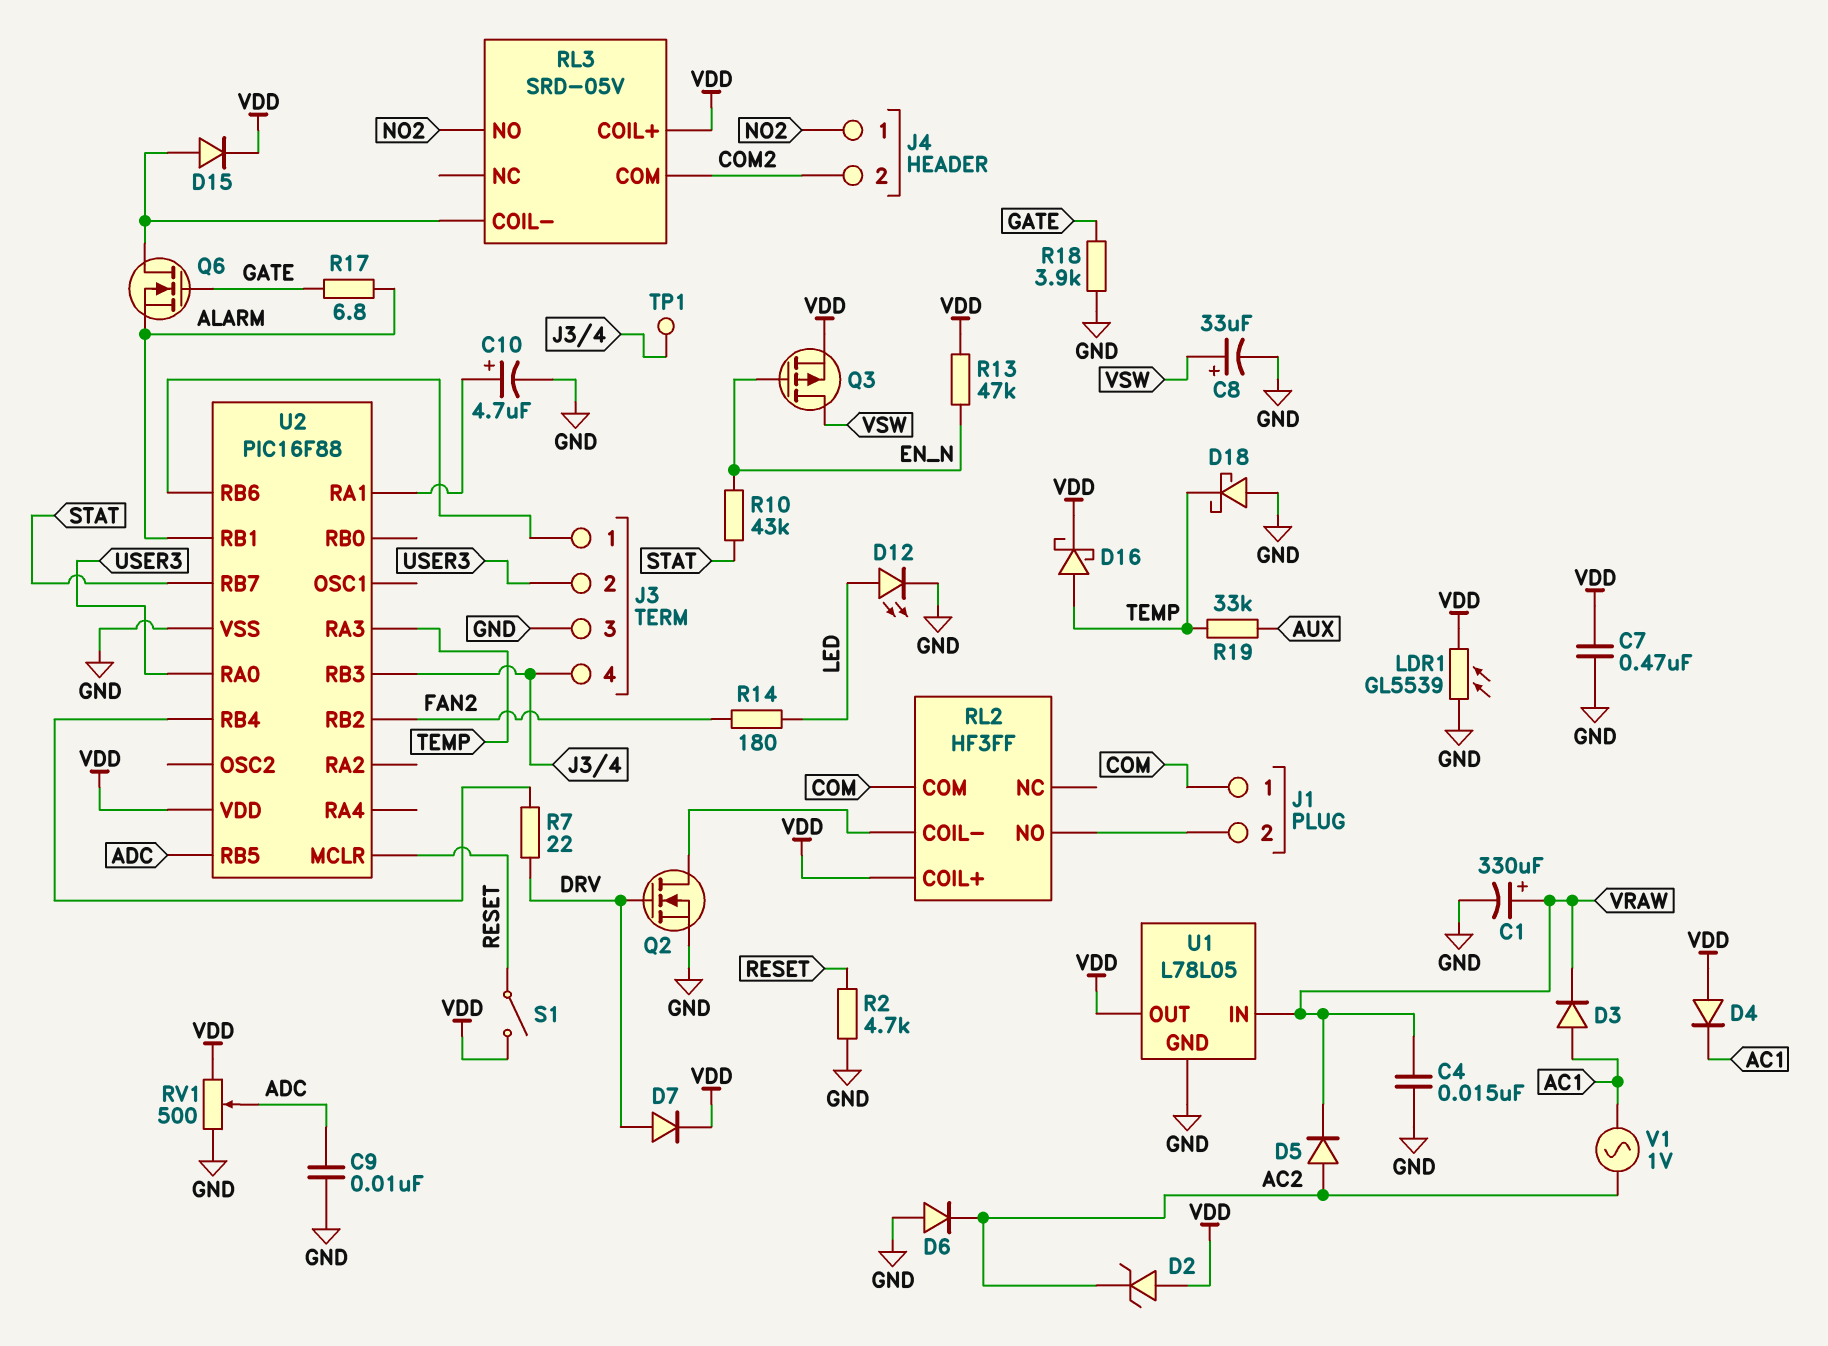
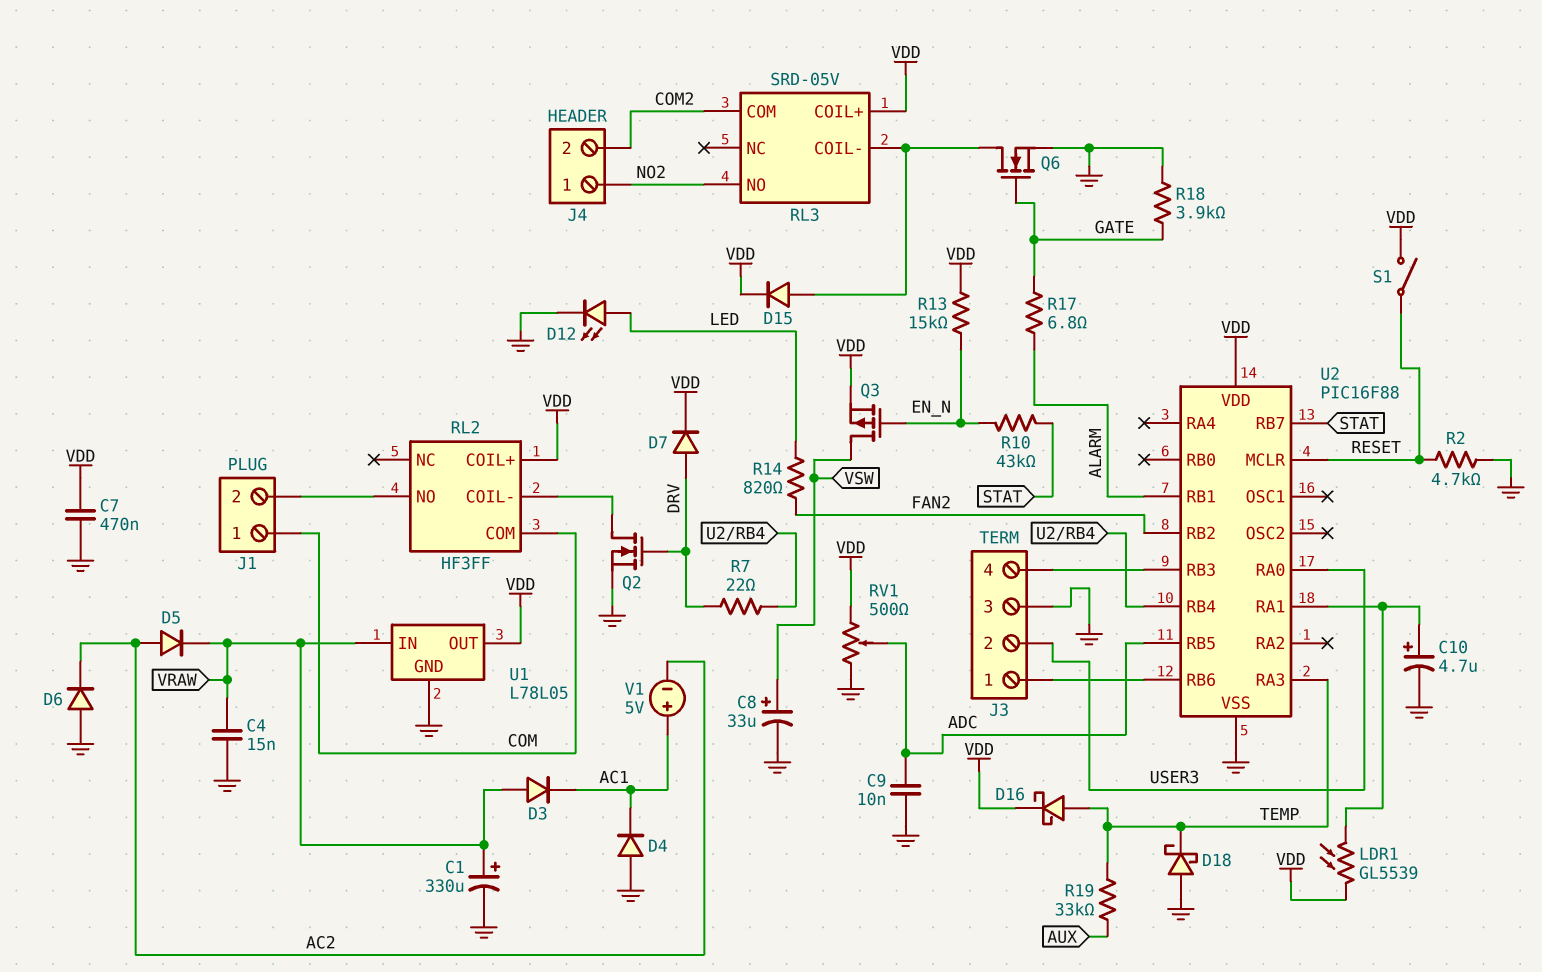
D2: zener (A VDD, K AC2) -> none
D3: diode (A AC1, K VRAW) -> diode (A VRAW, K AC1)
D4: diode (A VDD, K AC1) -> diode (A GND, K AC1)
LDR1: GL5539 (GND, VDD) -> GL5539 (U2/RA1, VDD)
Q6: NMOS (G GATE, D RL3/COIL-, S ALARM) -> NMOS (G GATE, D RL3/COIL-, S GND)
R13: 47k (EN_N, VDD) -> 15k (EN_N, VDD)
R14: 180 (FAN2, LED) -> 820 (FAN2, LED)
TP1: test point (J3/4) -> none
V1: AC 1V (AC1, AC2) -> 5V (plus AC1, minus AC2)

